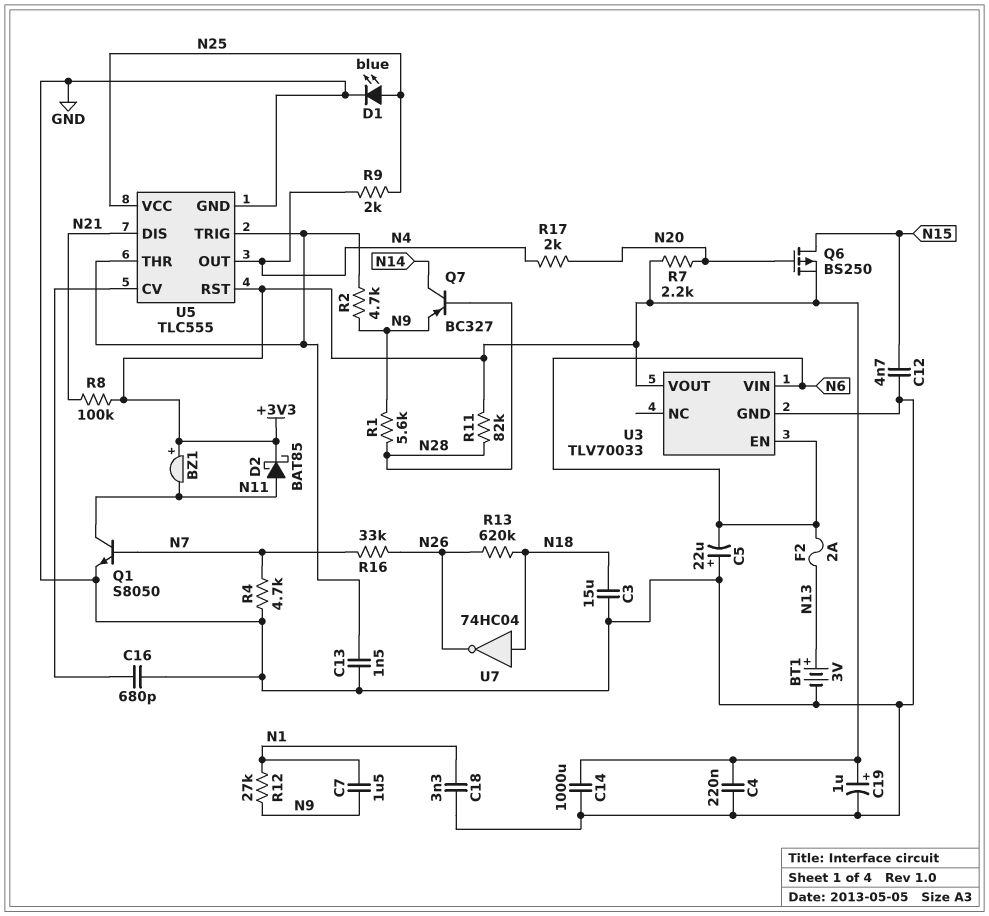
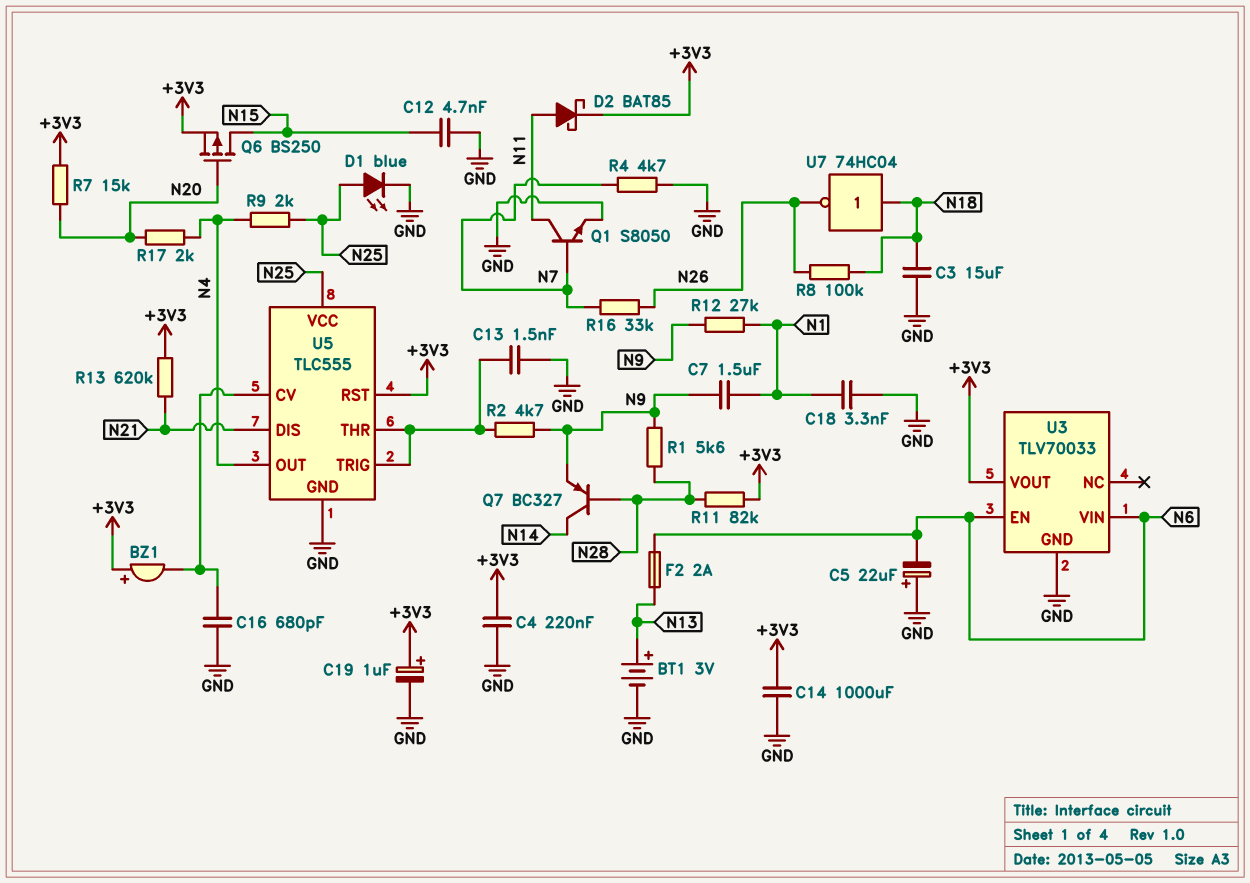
BZ1: buzzer (plus +3V3, minus N11) -> buzzer (plus +3V3, minus U5/CV)
R7: 2.2k (+3V3, N20) -> 15k (+3V3, N20)
R8: 100k (+3V3, N21) -> 100k (N18, N26)
R13: 620k (N18, N26) -> 620k (+3V3, N21)

